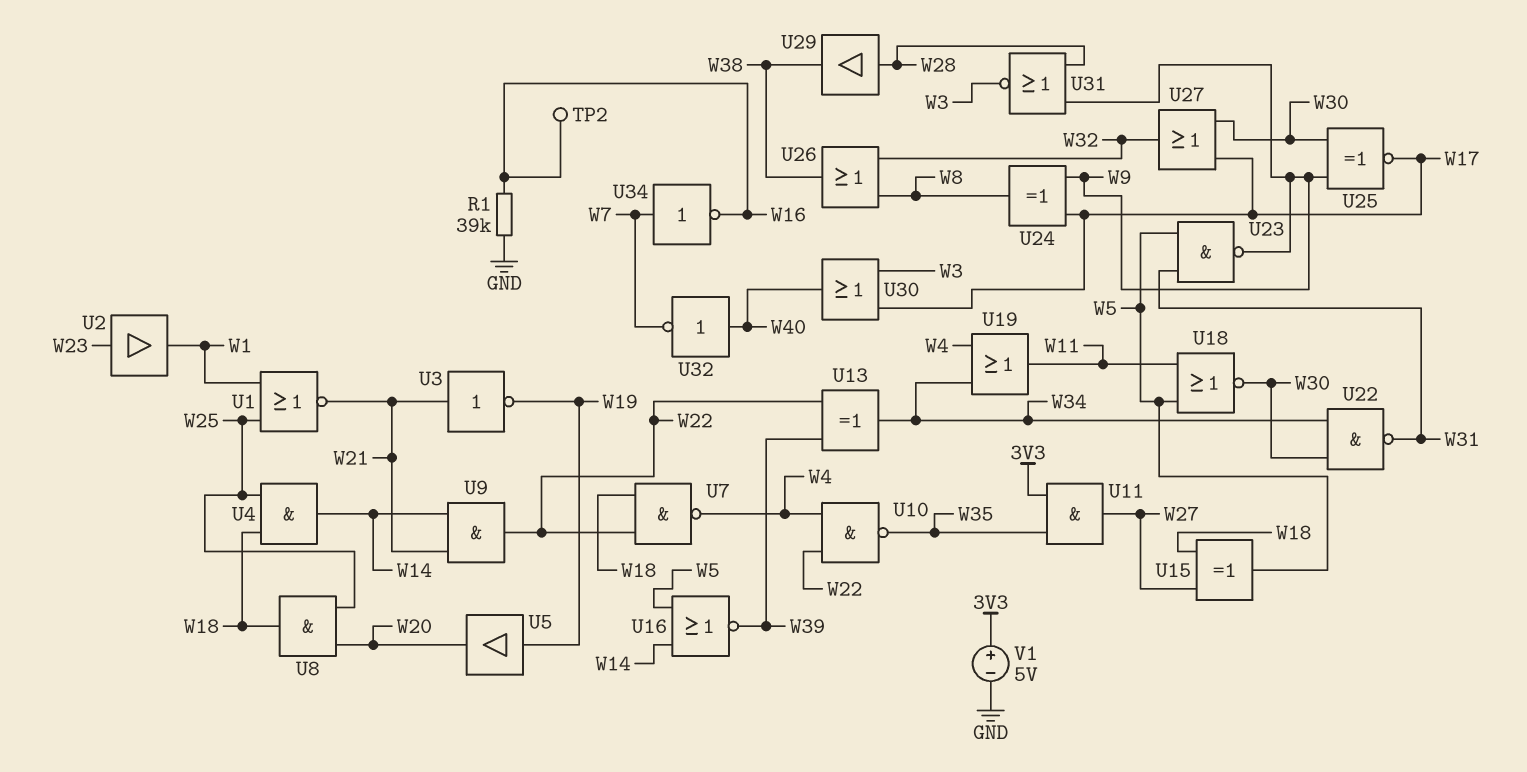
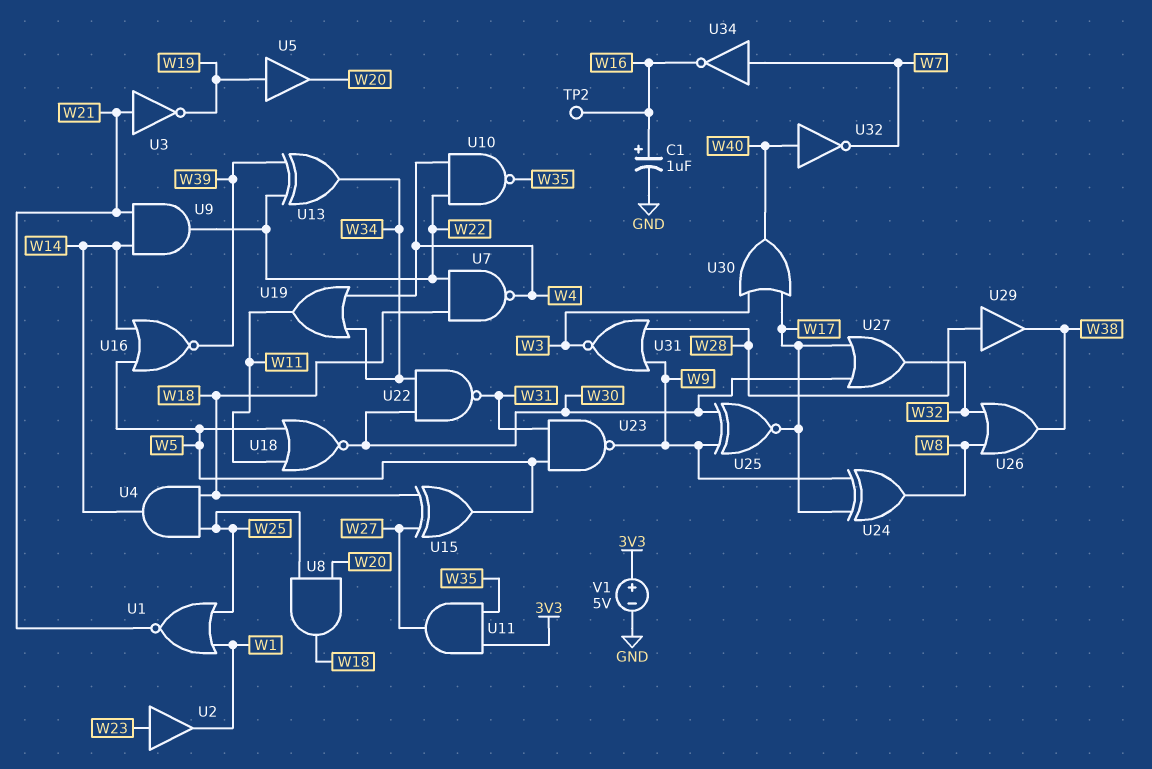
C1: none -> 1uF (plus W16, minus GND)
R1: 39k (GND, W16) -> none

